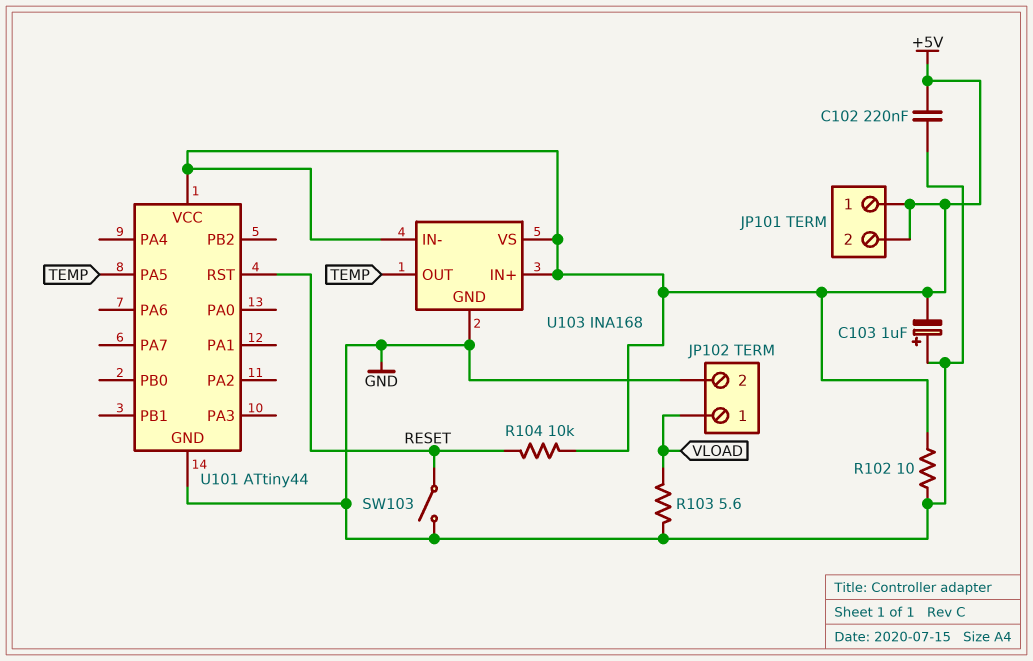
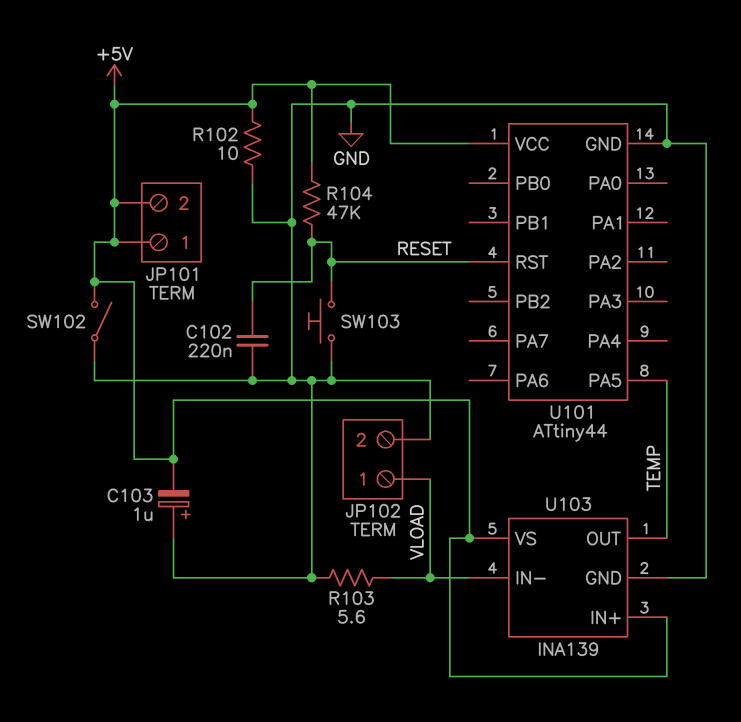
C102: 220nF (+5V, GND) -> 220nF (GND, RESET)
R104: 10k (+5V, RESET) -> 47k (+5V, RESET)
SW102: none -> switch (+5V, GND)
SW103: switch (GND, RESET) -> button (GND, RESET)
U103: INA168 -> INA139
U103 pin IN-: +5V -> VLOAD

